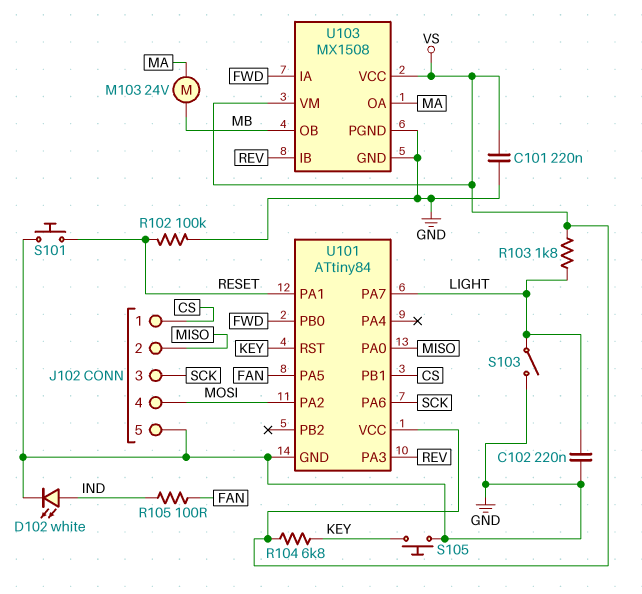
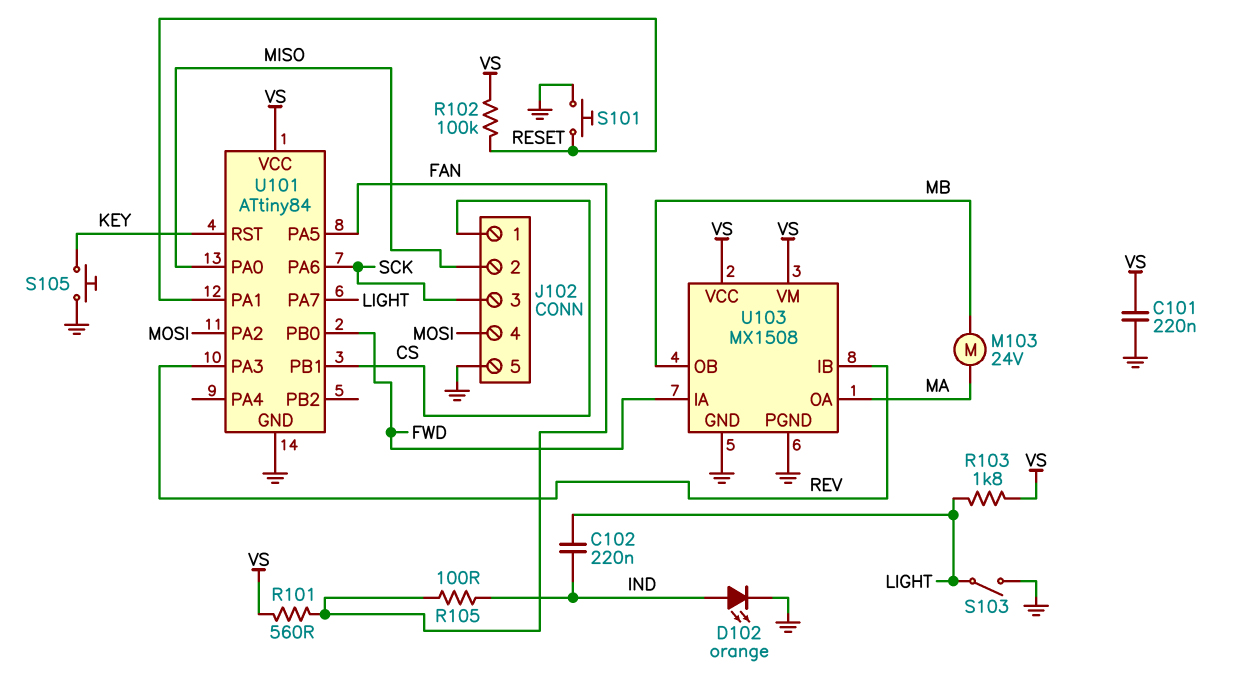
C102: 220nF (GND, LIGHT) -> 220nF (IND, LIGHT)
D102: LED white (A IND, K GND) -> LED orange (A IND, K GND)
R101: none -> 560 (FAN, VS)
R102: 100k (GND, RESET) -> 100k (RESET, VS)
R104: 6.8k (KEY, VS) -> none

